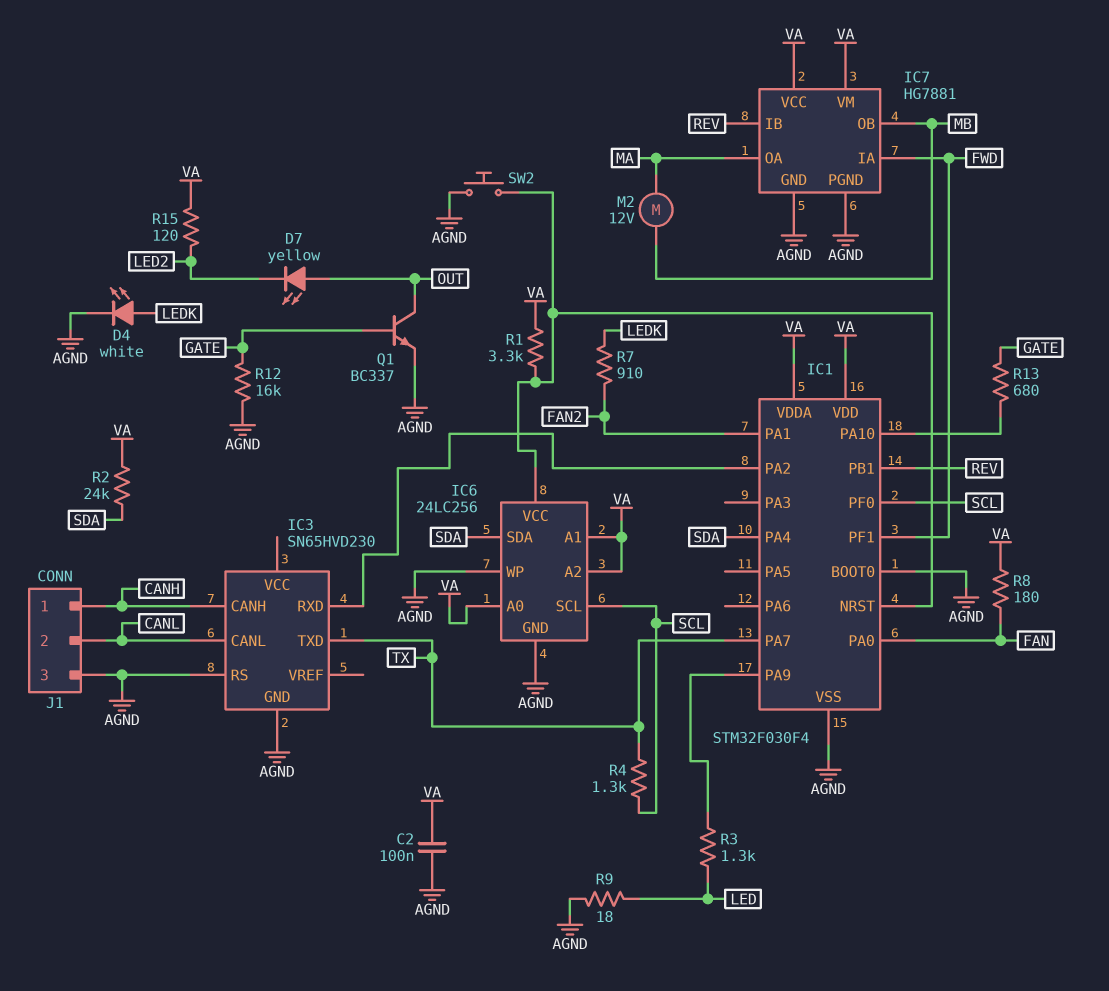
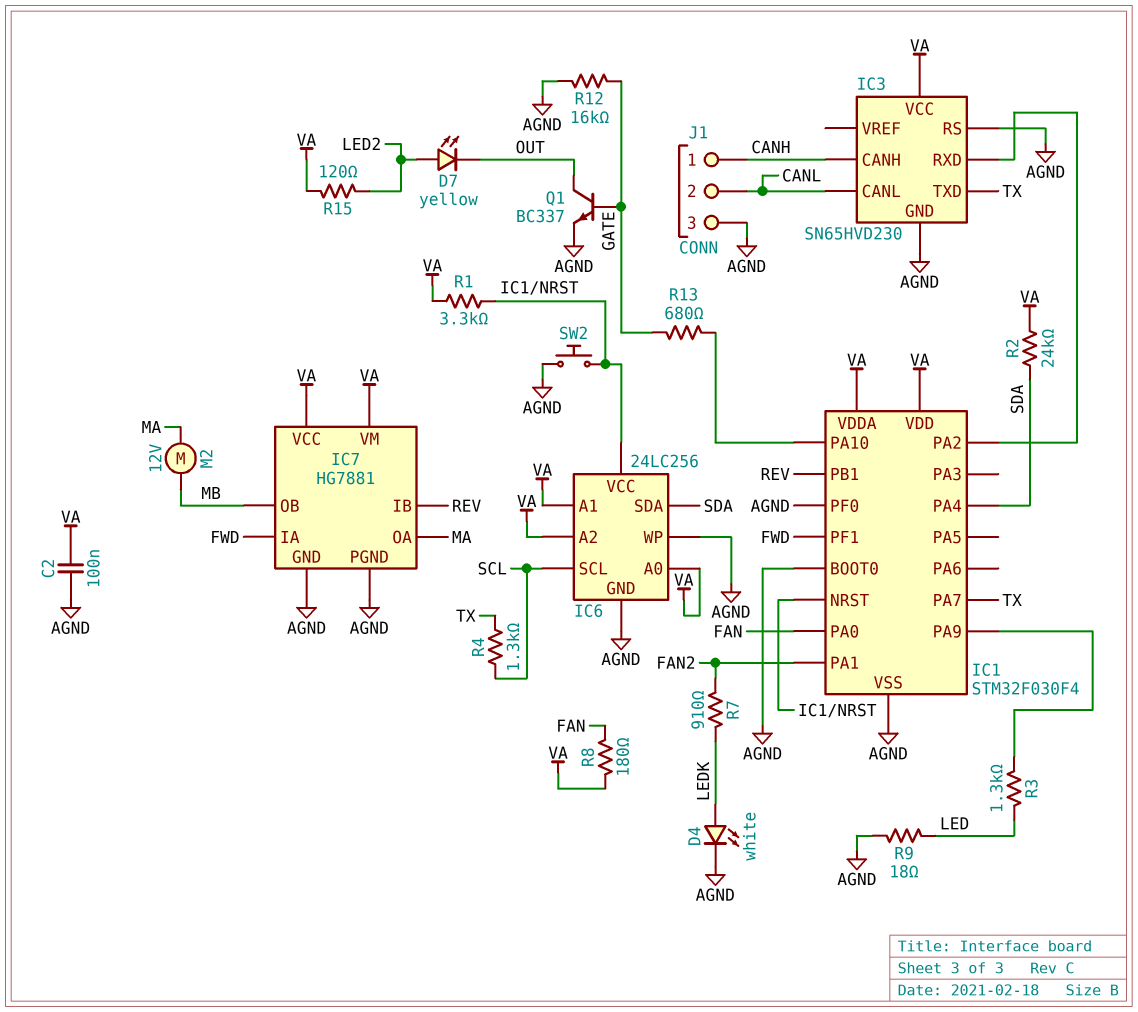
D7: LED yellow (A OUT, K LED2) -> LED yellow (A LED2, K OUT)
IC1 pin PF0: SCL -> AGND
IC3 pin VCC: none -> VA

